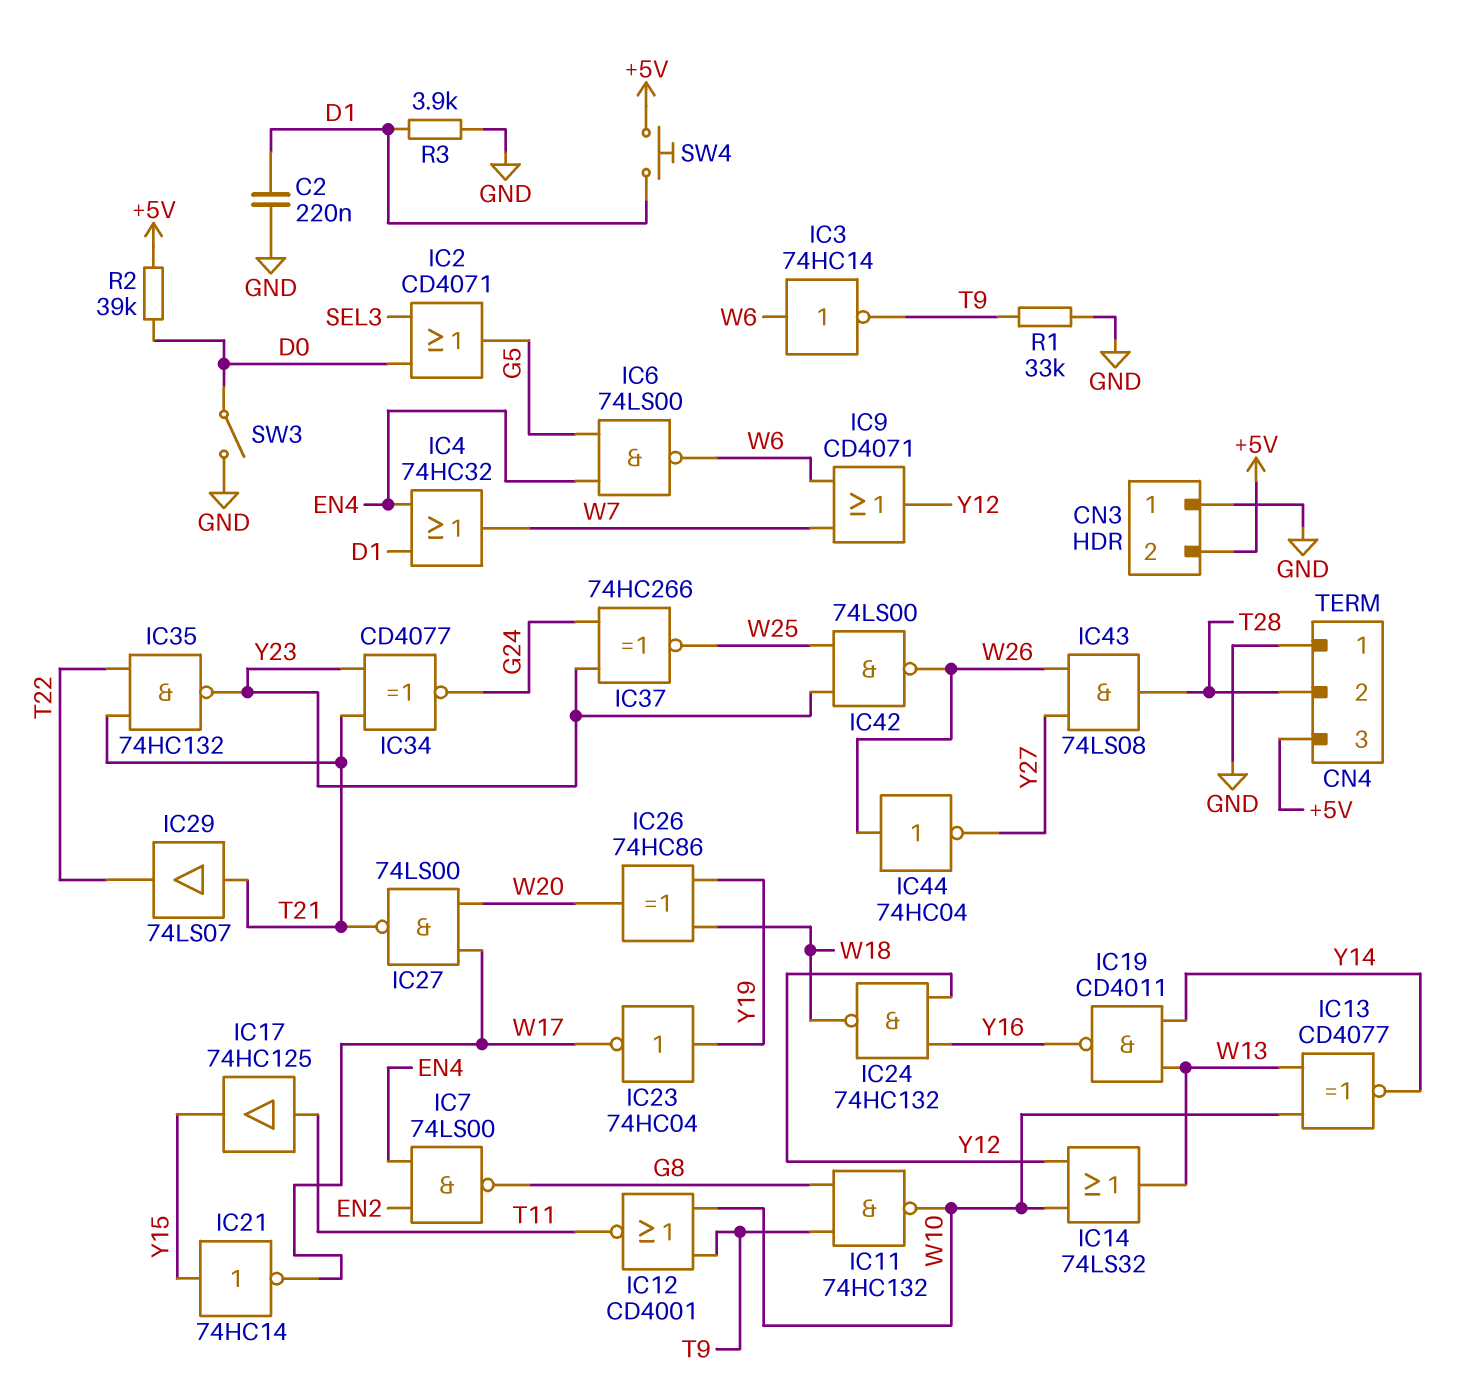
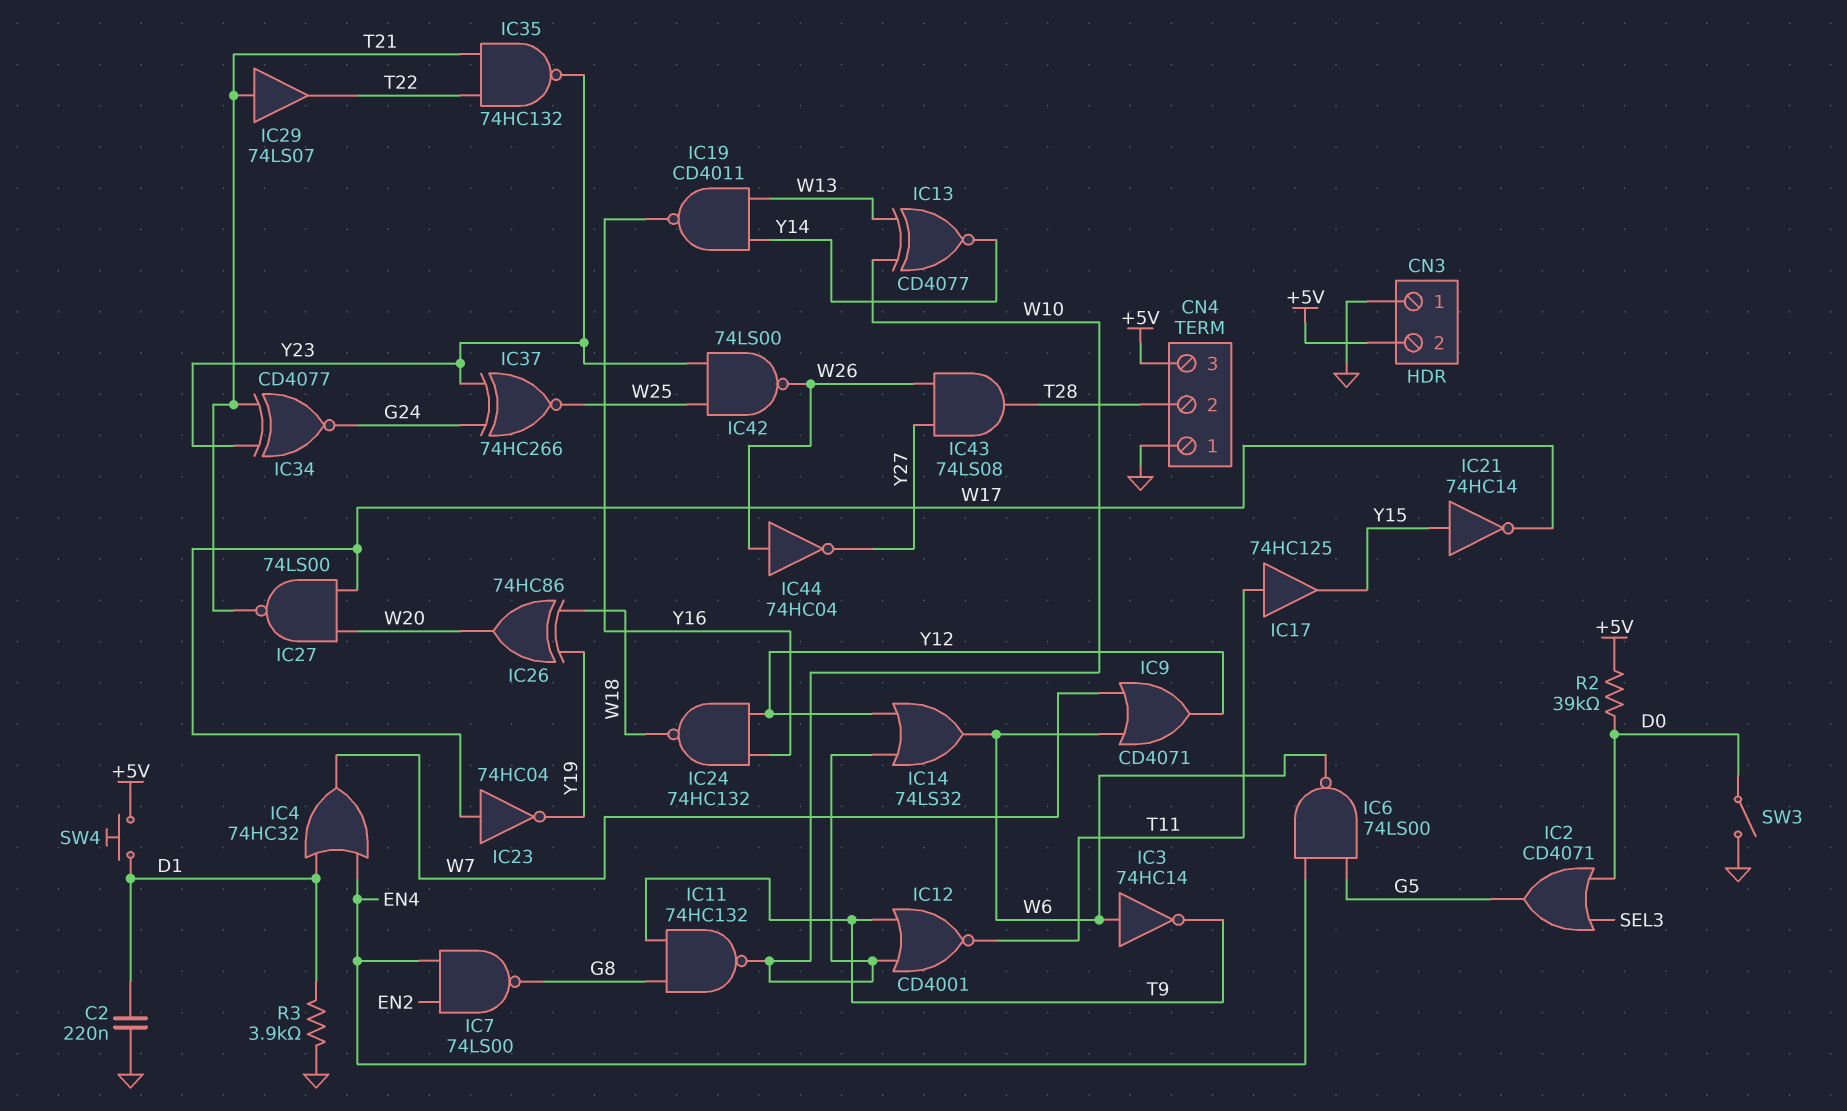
IC14: OR 74LS32 (in W10, in Y12, out W13) -> OR 74LS32 (in W10, in Y12, out W6)
IC23: NOT 74HC04 (in Y19, out W17) -> NOT 74HC04 (in W17, out Y19)
R1: 33k (GND, T9) -> none

